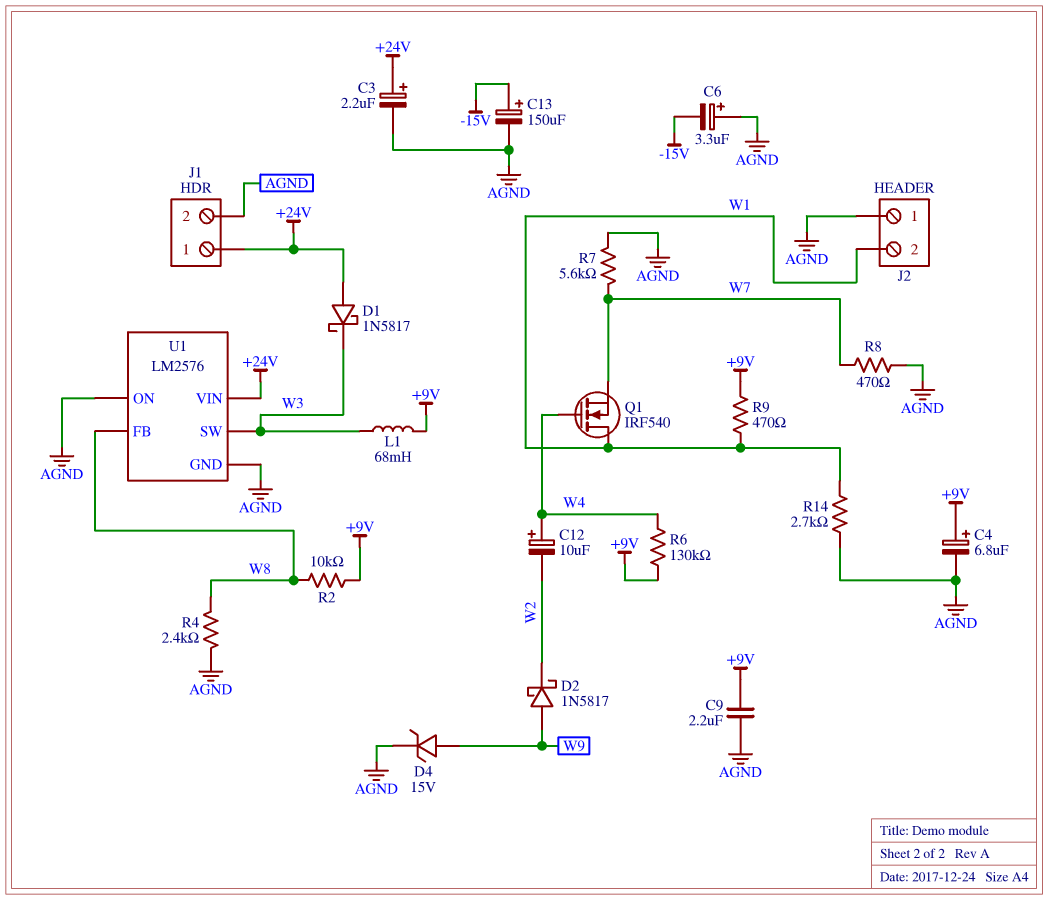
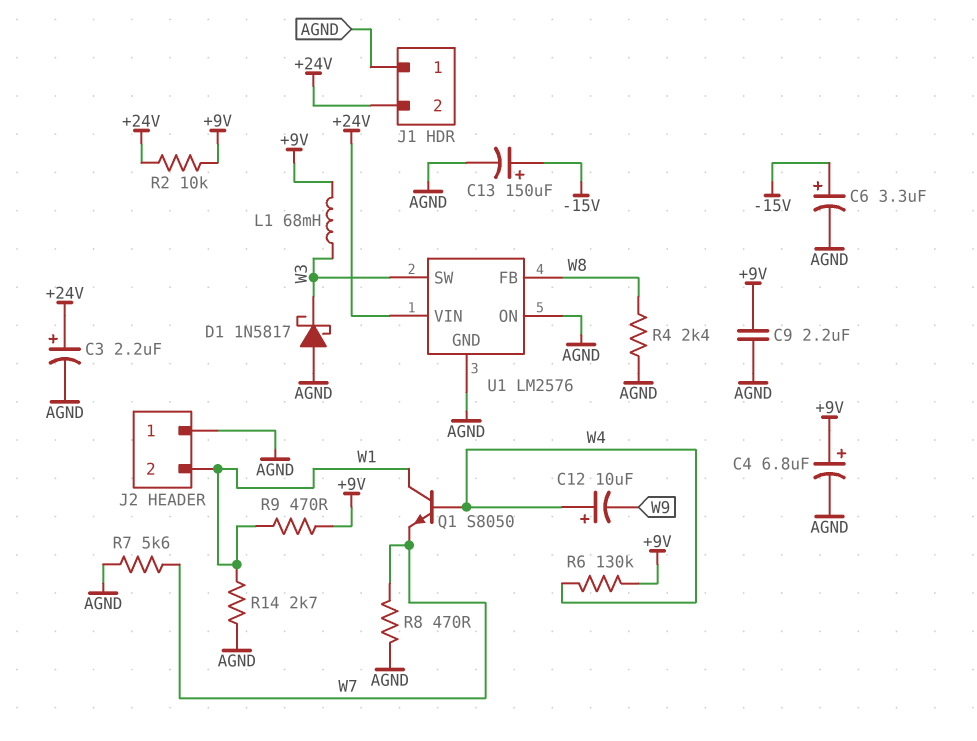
C6: 3.3uF (plus AGND, minus -15V) -> 3.3uF (plus -15V, minus AGND)
C12: 10uF (plus W4, minus W2) -> 10uF (plus W4, minus W9)
D1: schottky 1N5817 (A +24V, K W3) -> schottky 1N5817 (A AGND, K W3)
D2: schottky 1N5817 (A W9, K W2) -> none
D4: zener 15V (A W9, K AGND) -> none
J1 pin 1: +24V -> AGND
J1 pin 2: AGND -> +24V
Q1: NMOS IRF540 (G W4, D W1, S W7) -> NPN S8050 (B W4, C W1, E W7)
R2: 10k (+9V, W8) -> 10k (+9V, +24V)

